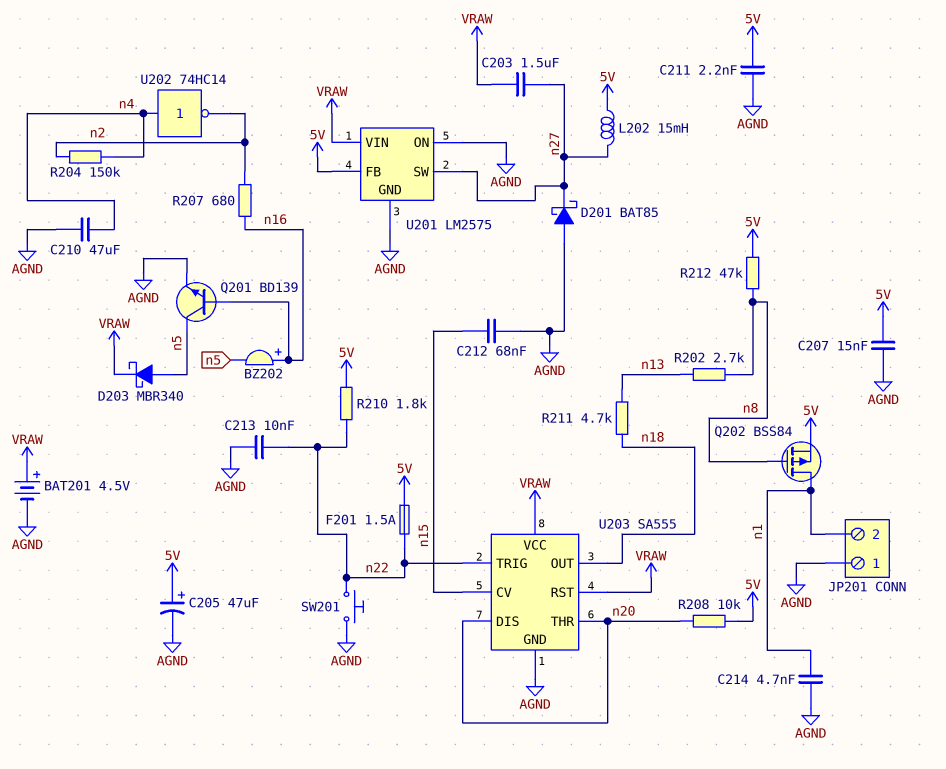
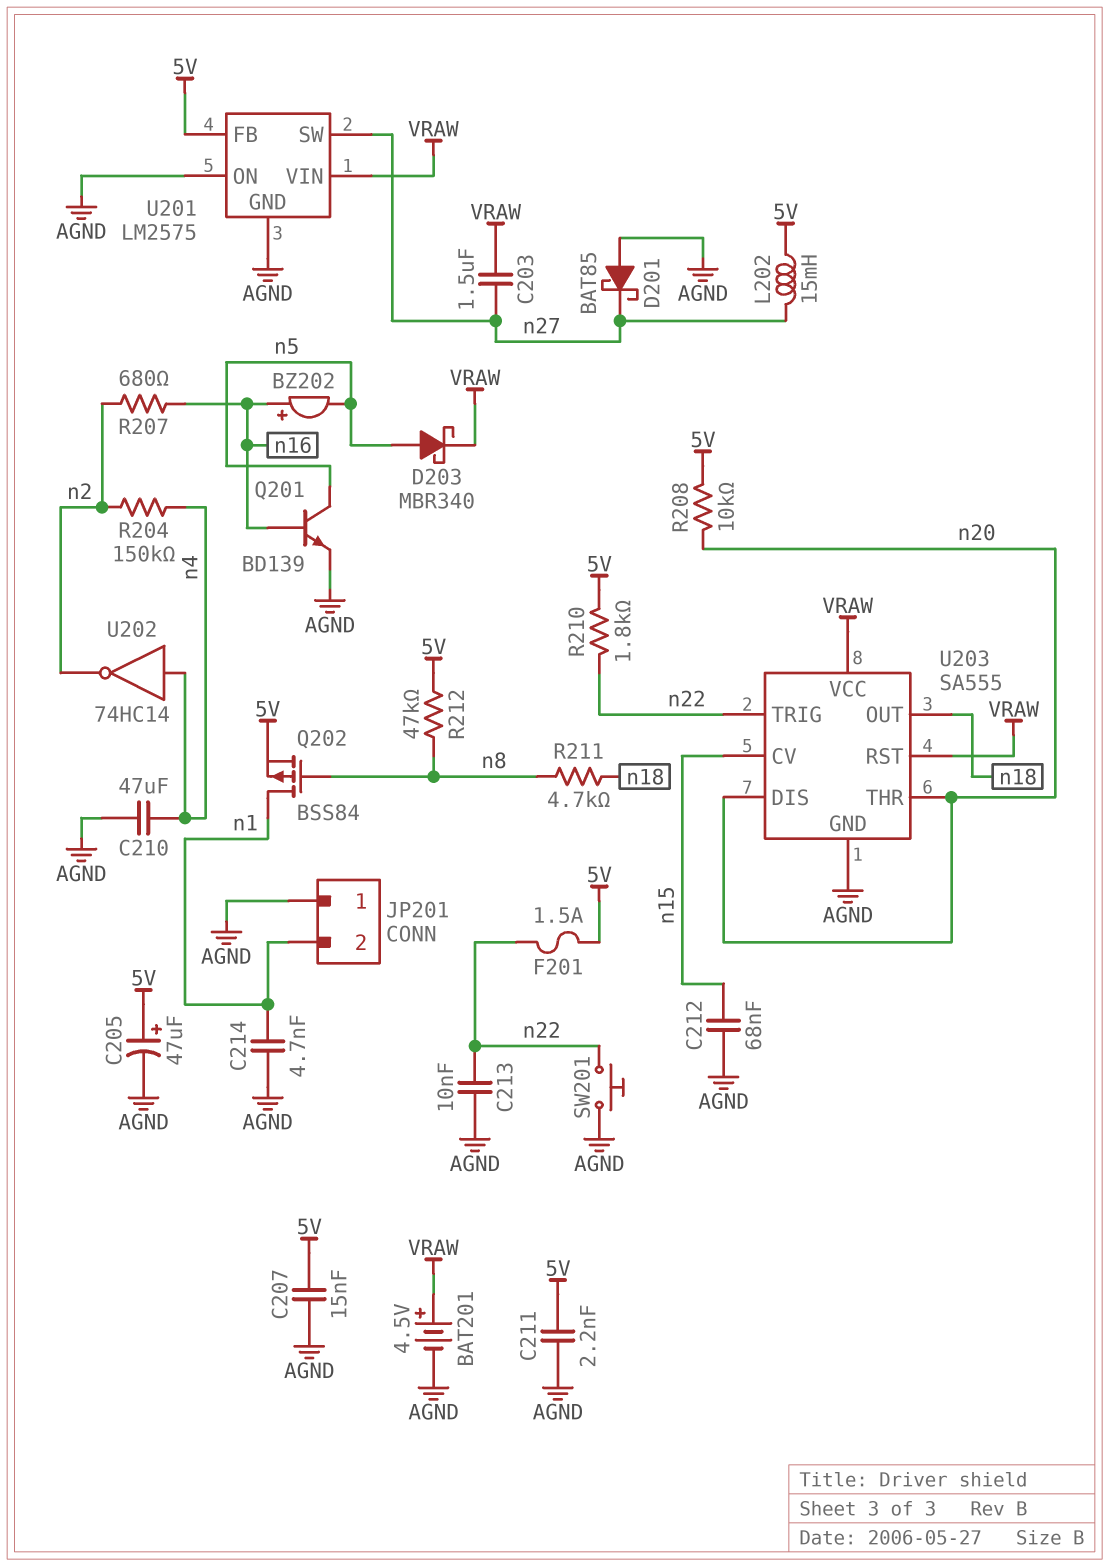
R202: 2.7k (n8, n13) -> none
R211: 4.7k (n13, n18) -> 4.7k (n8, n18)

